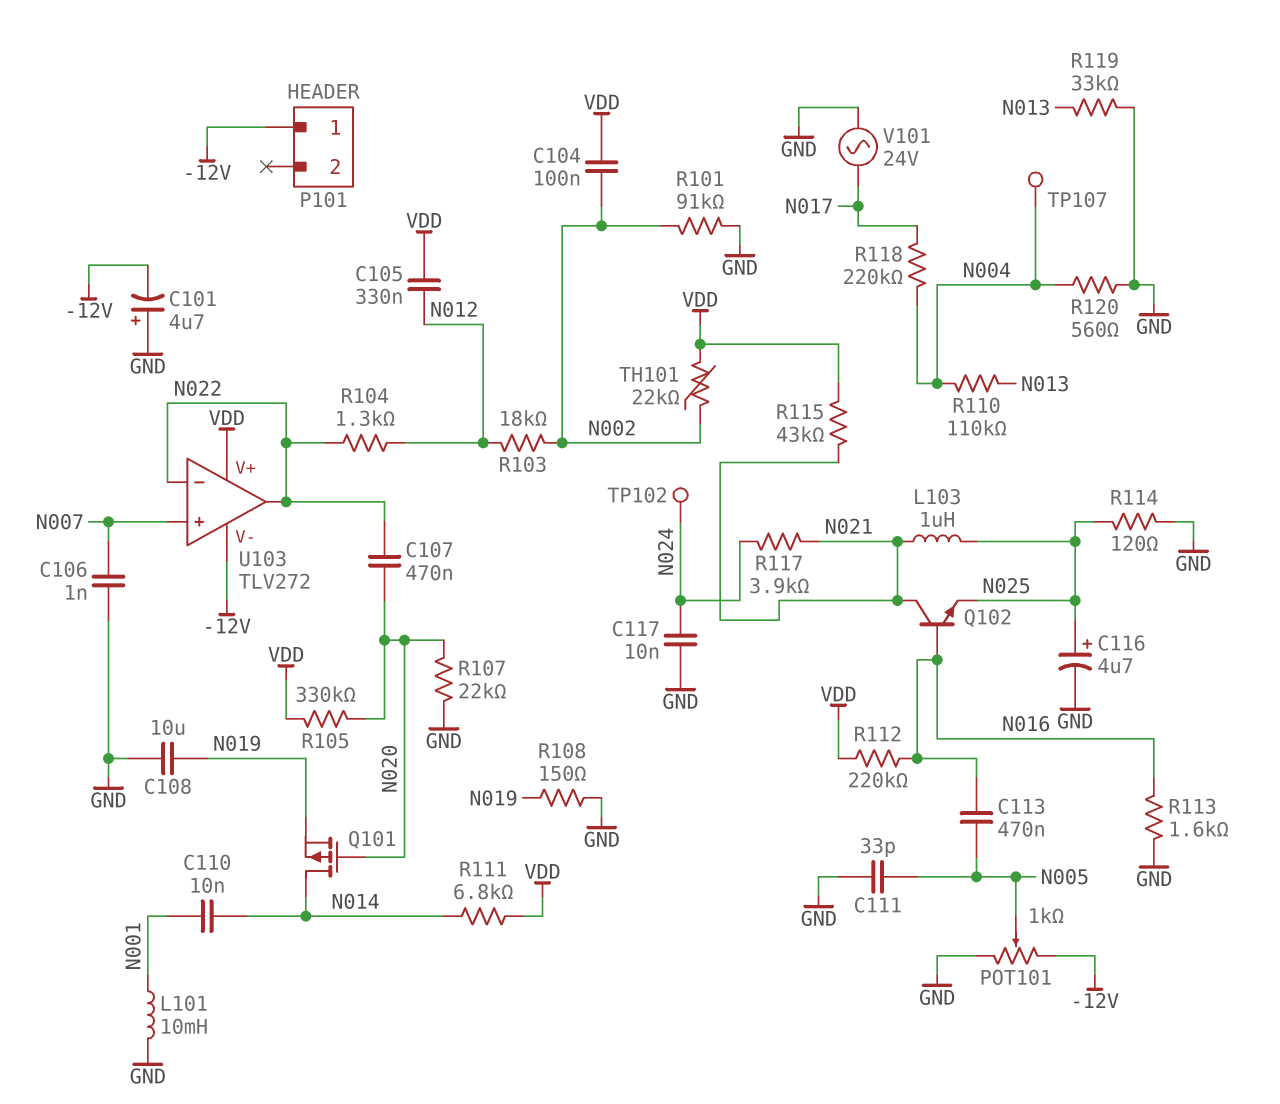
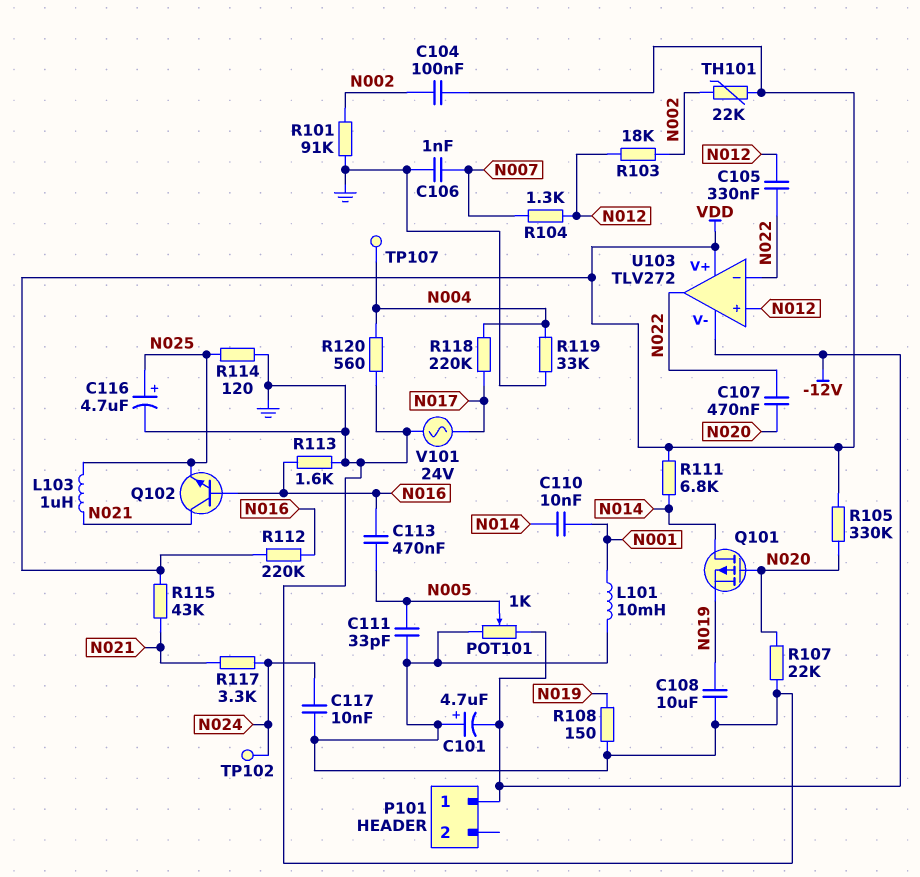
C105: 330nF (N012, VDD) -> 330nF (N012, N022)
R104: 1.3k (N012, N022) -> 1.3k (N007, N012)
R110: 110k (N004, N013) -> none
R117: 3.9k (N021, N024) -> 3.3k (N021, N024)
R119: 33k (GND, N013) -> 33k (GND, N004)
U103 pin in+: N007 -> N012

